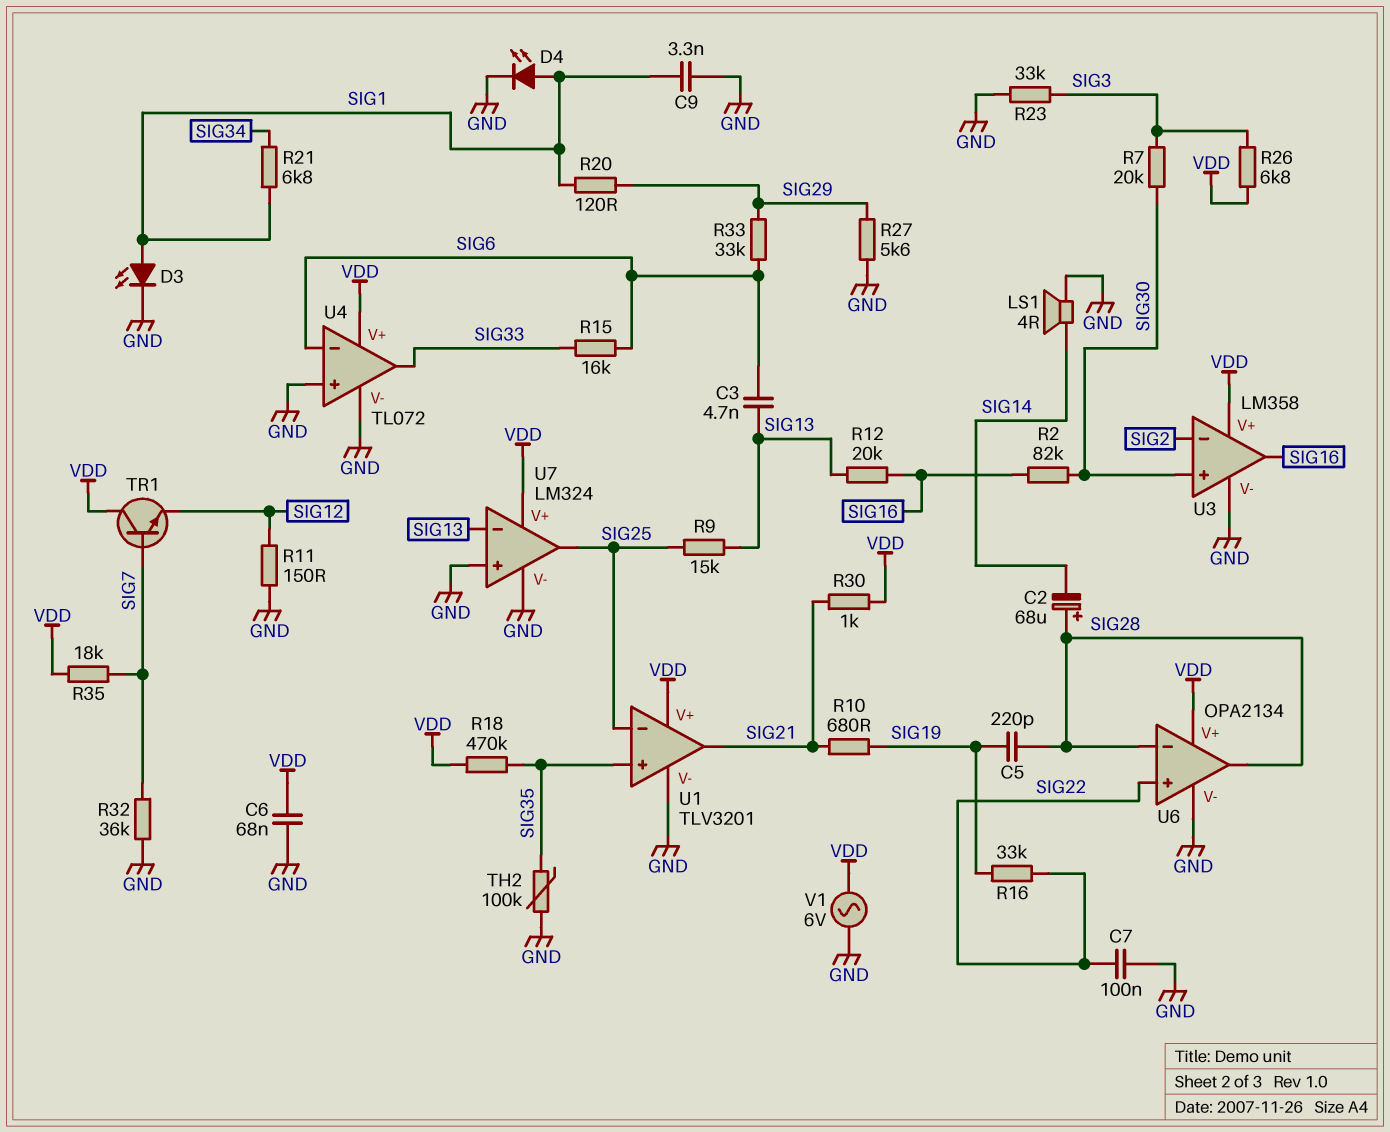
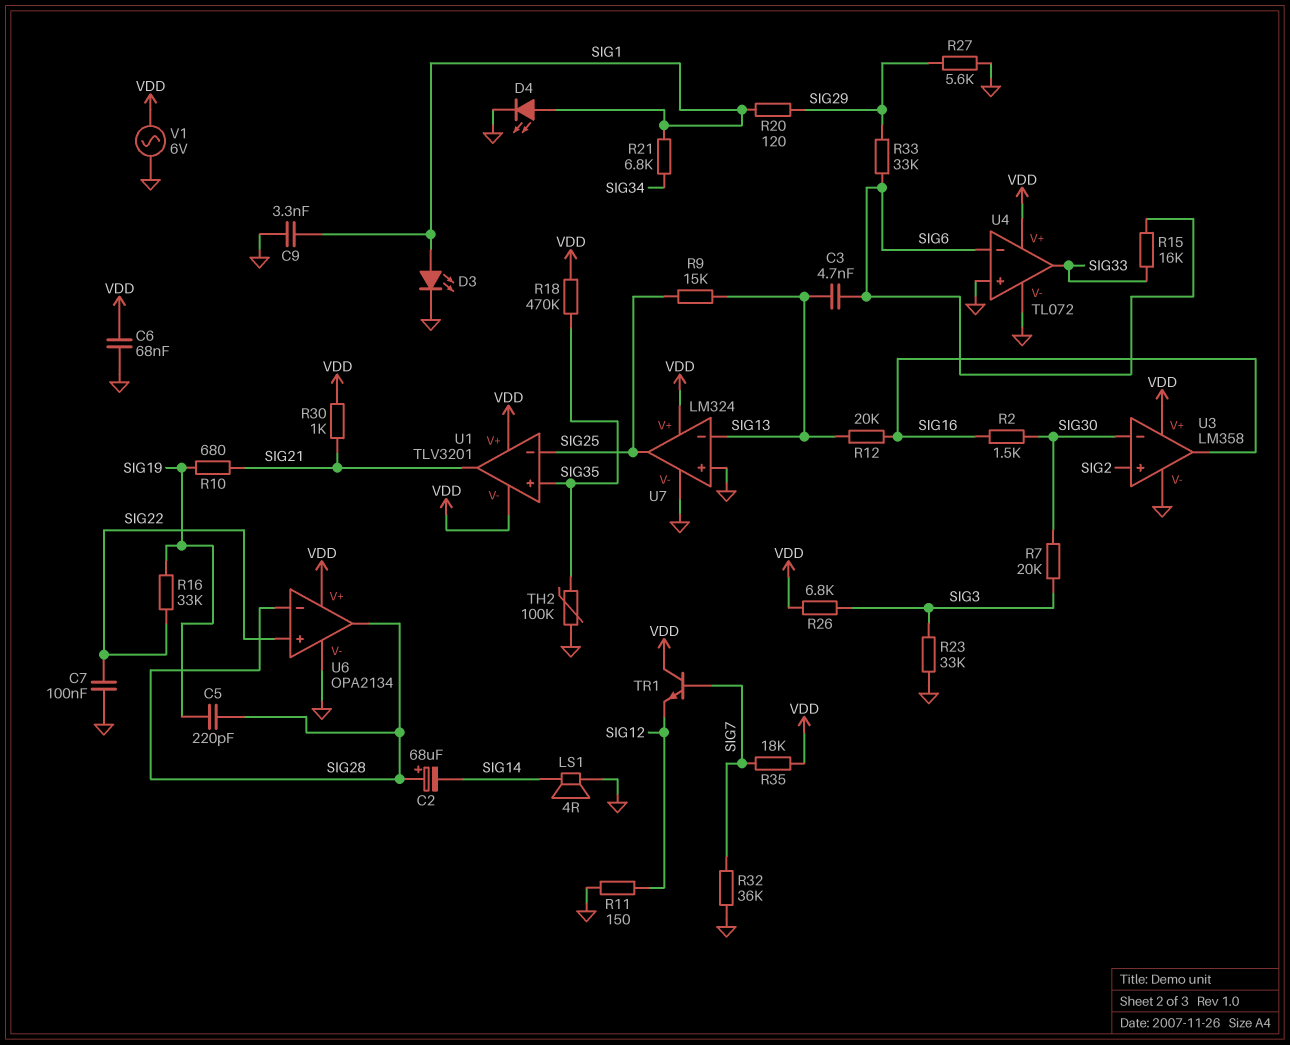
R2: 82k (SIG16, SIG30) -> 1.5k (SIG16, SIG30)
U1 pin V-: GND -> VDD
U3 pin in+: SIG30 -> SIG2
U3 pin in-: SIG2 -> SIG30

